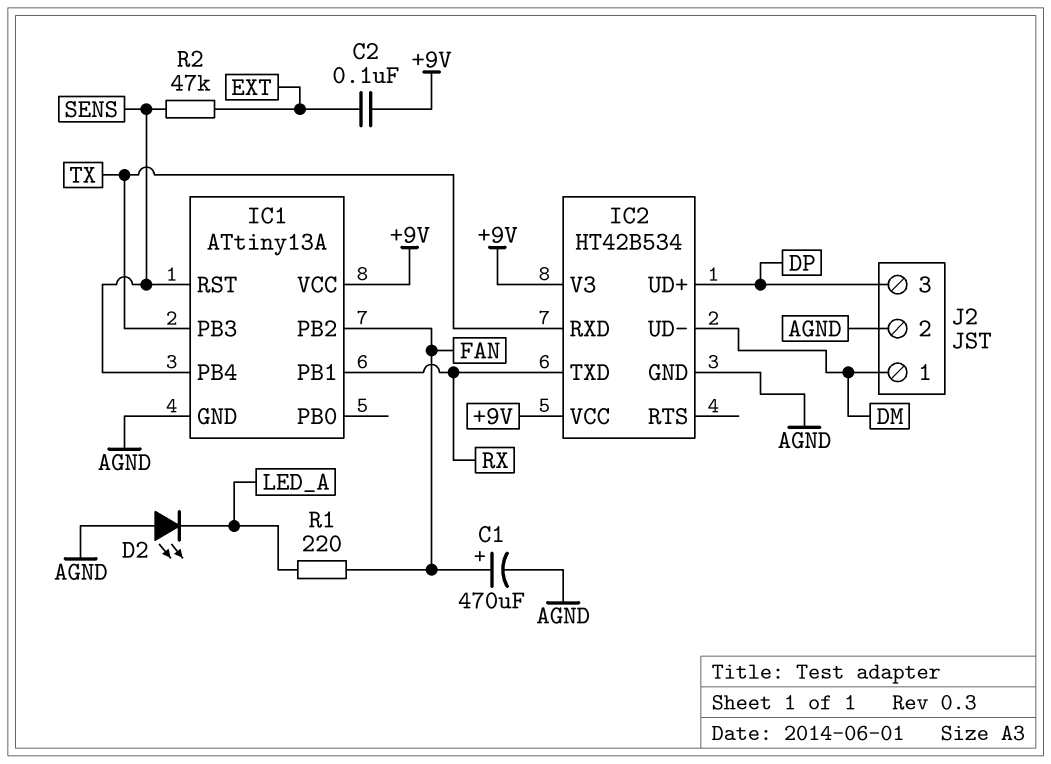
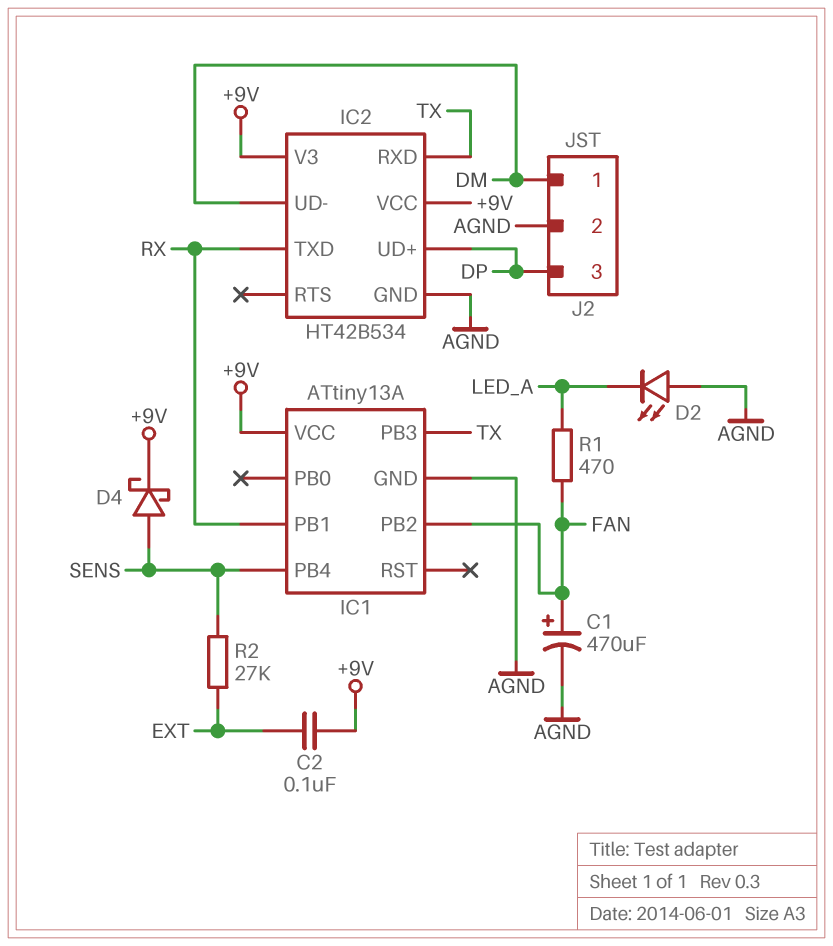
D4: none -> schottky (A SENS, K +9V)
IC1 pin RST: SENS -> none
R1: 220 (FAN, LED_A) -> 470 (FAN, LED_A)
R2: 47k (EXT, SENS) -> 27k (EXT, SENS)

